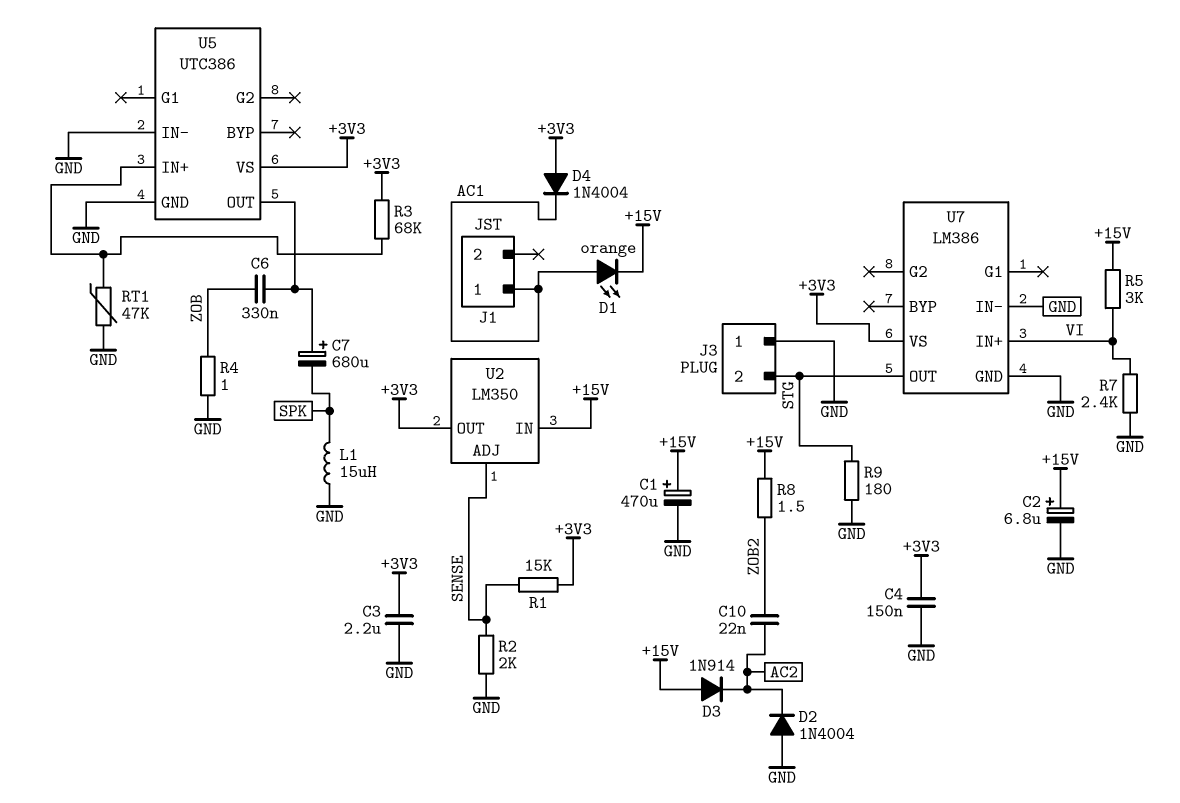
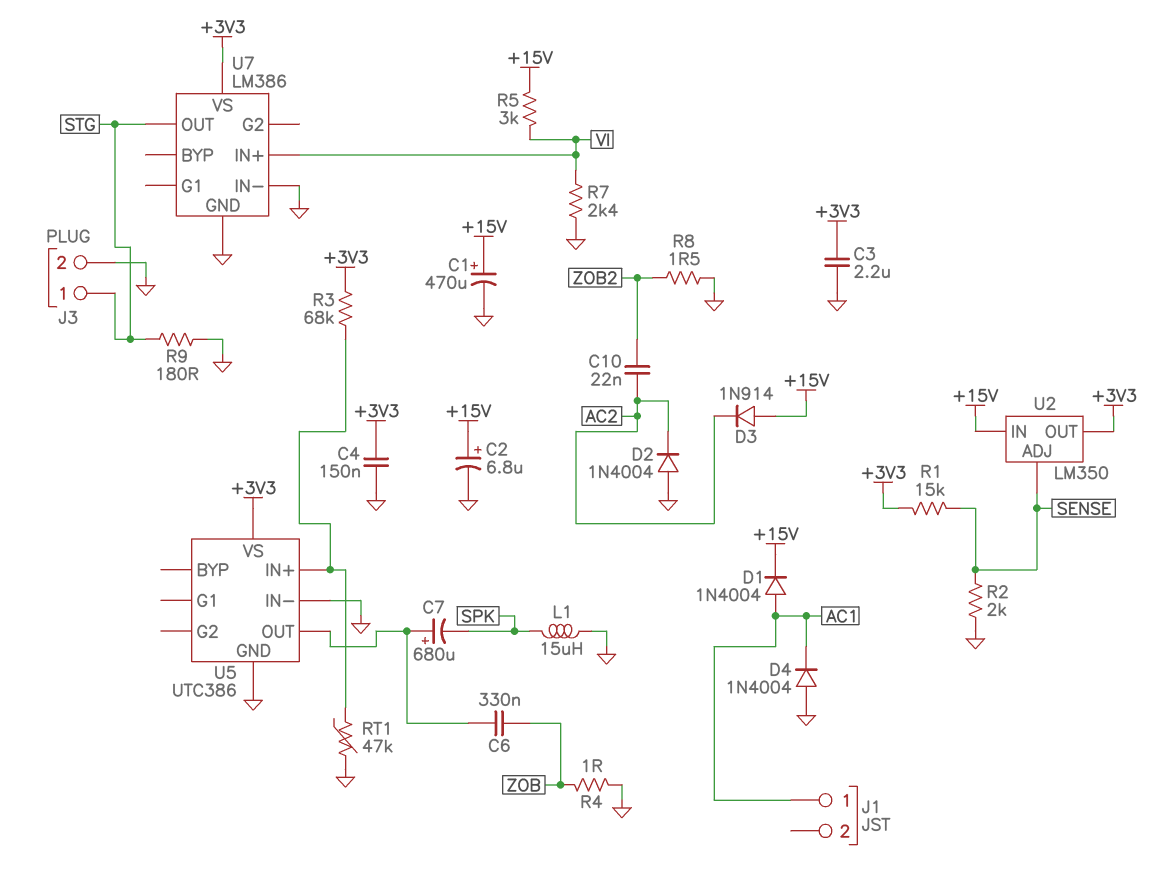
D1: LED orange (A AC1, K +15V) -> diode 1N4004 (A AC1, K +15V)
D4: diode 1N4004 (A +3V3, K AC1) -> diode 1N4004 (A GND, K AC1)
J3 pin 1: GND -> STG
J3 pin 2: STG -> GND
R8: 1.5 (+15V, ZOB2) -> 1.5 (GND, ZOB2)

